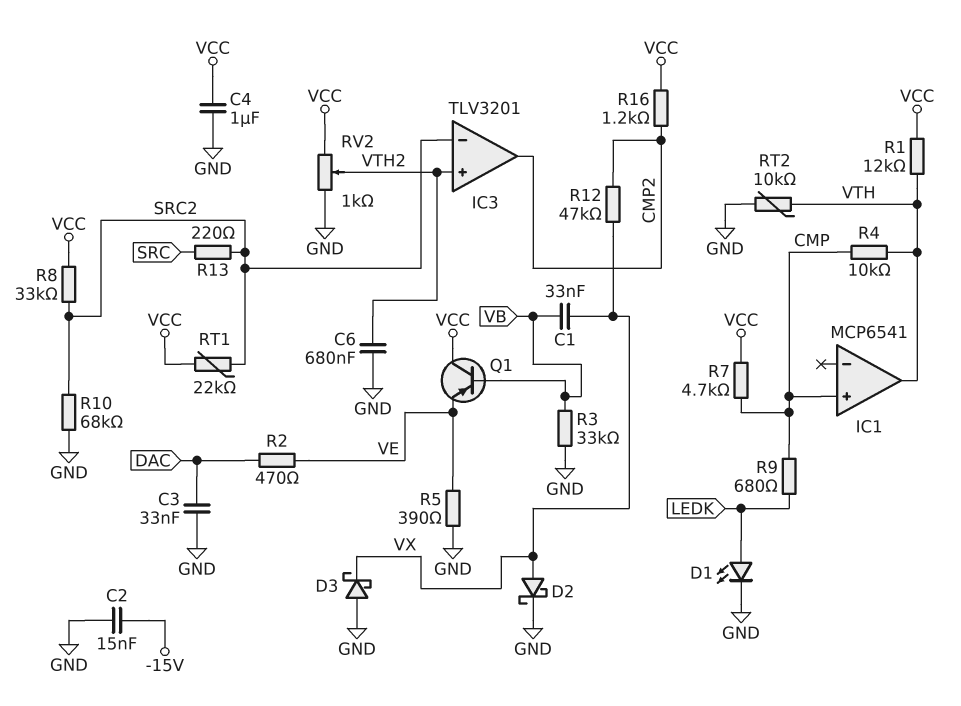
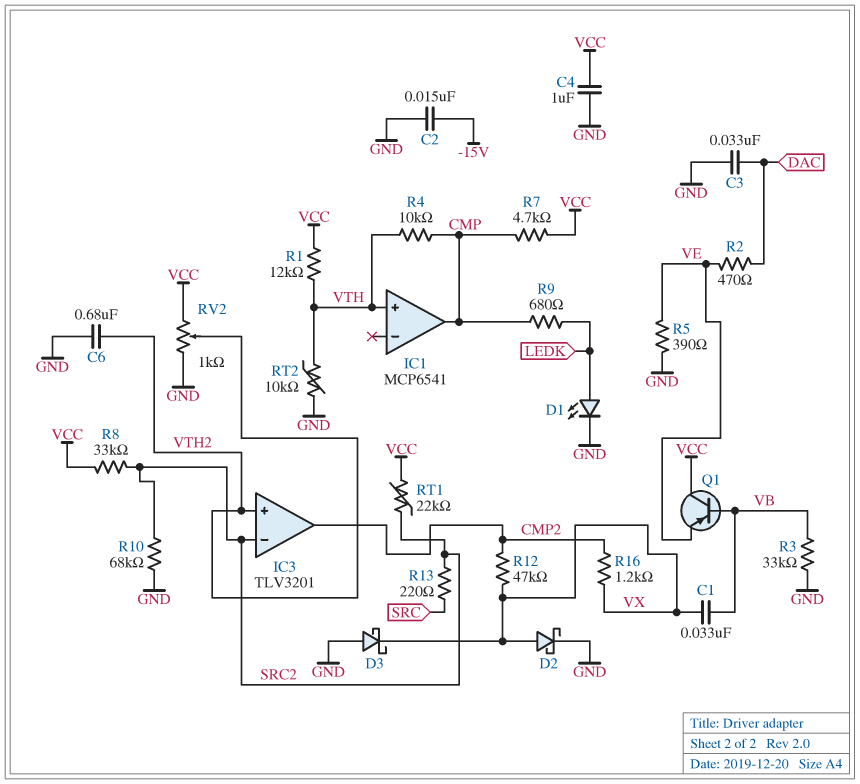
IC1 pin in+: CMP -> VTH
IC1 pin out: VTH -> CMP
R16: 1.2k (CMP2, VCC) -> 1.2k (CMP2, VX)

